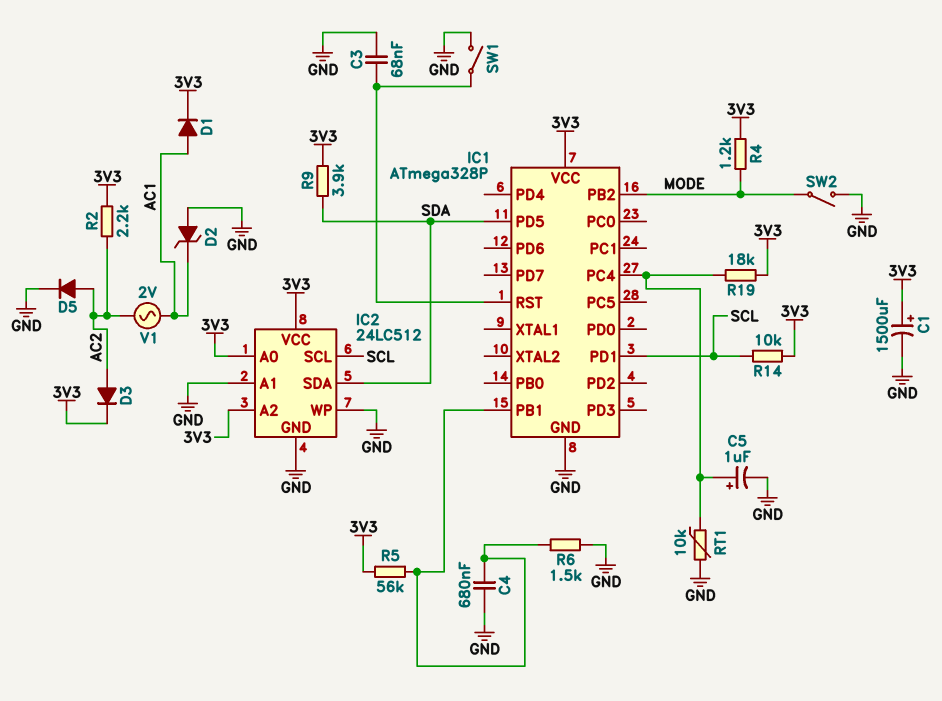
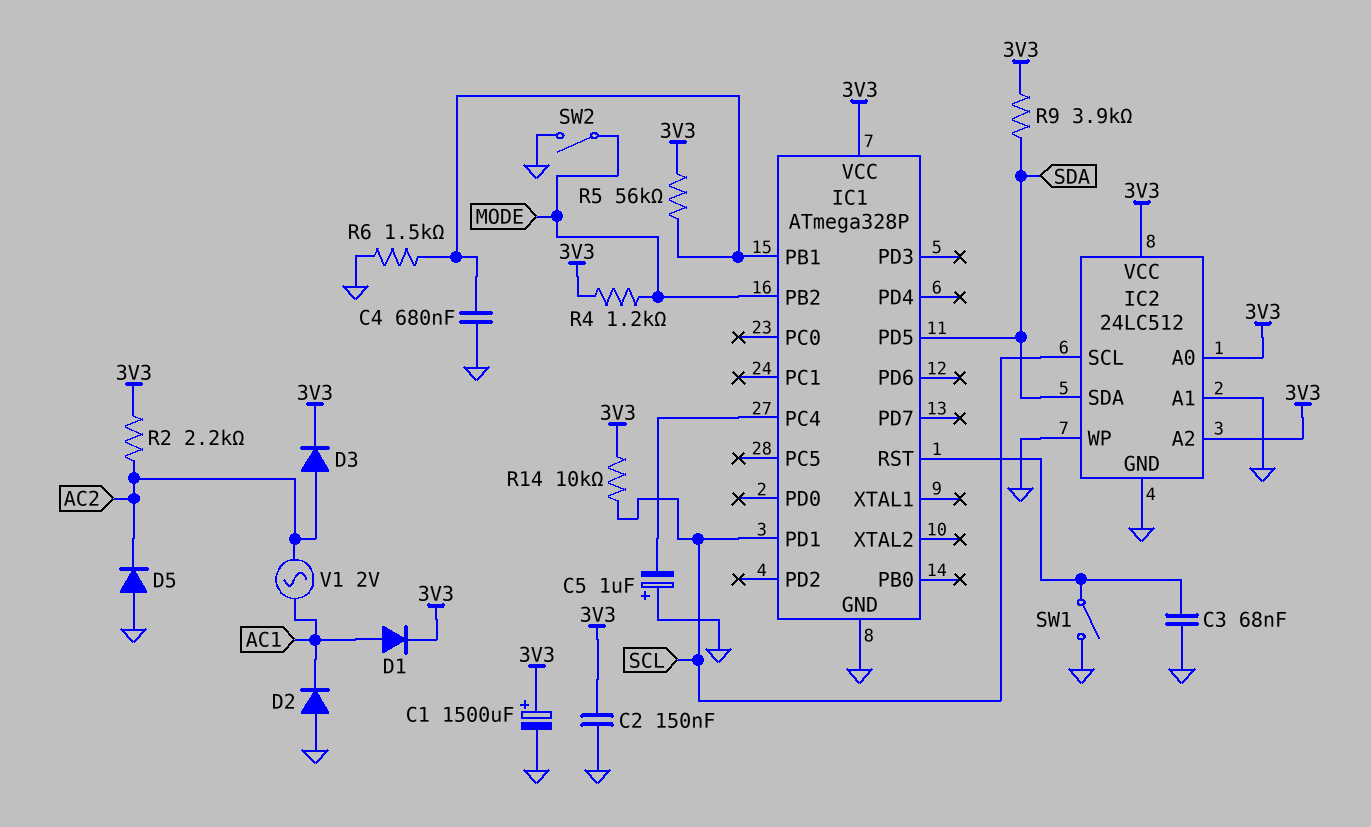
C2: none -> 150nF (3V3, GND)
C5: 1uF (plus IC1/PC4, minus GND) -> 1uF (plus GND, minus IC1/PC4)
D2: zener (A GND, K AC1) -> diode (A GND, K AC1)
D5: diode (A AC2, K GND) -> diode (A GND, K AC2)
R19: 18k (3V3, IC1/PC4) -> none
RT1: 10k (GND, IC1/PC4) -> none

